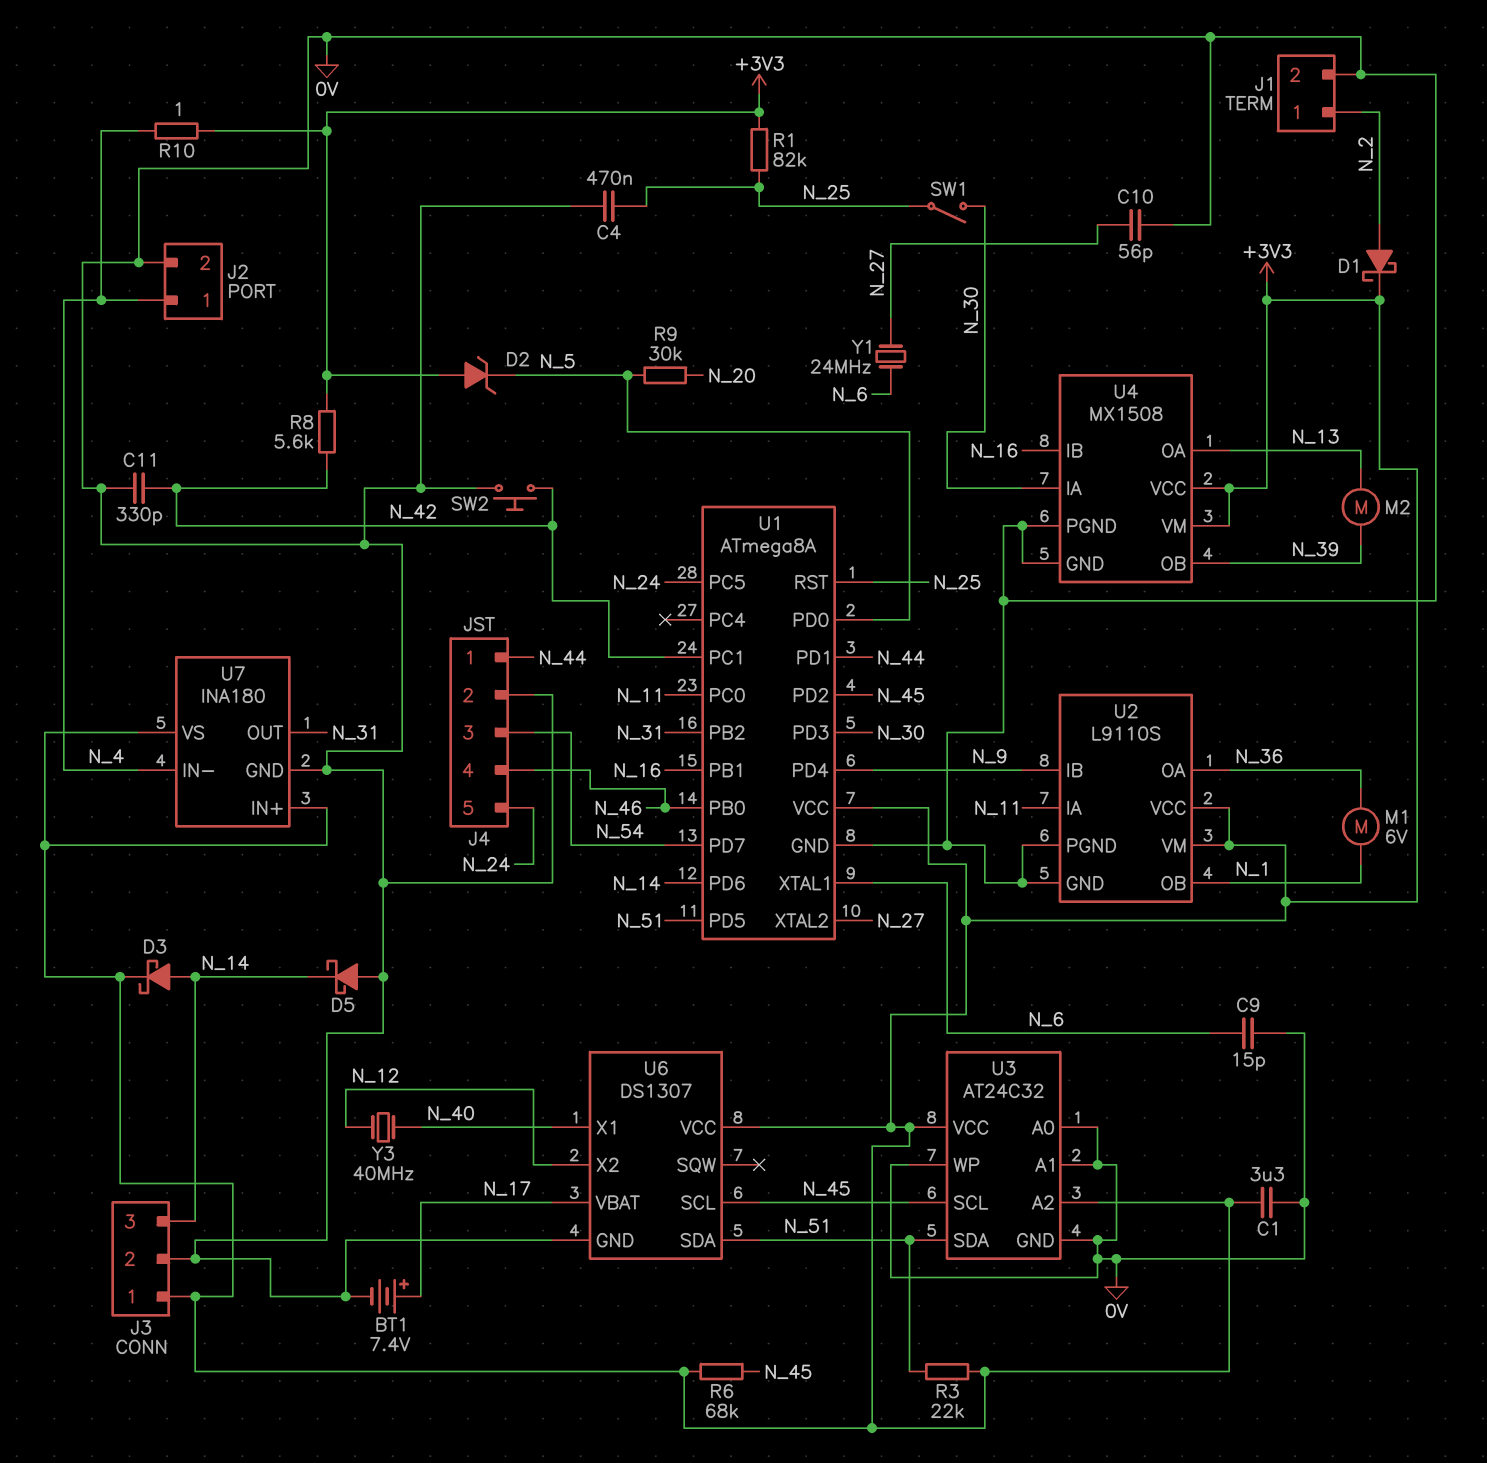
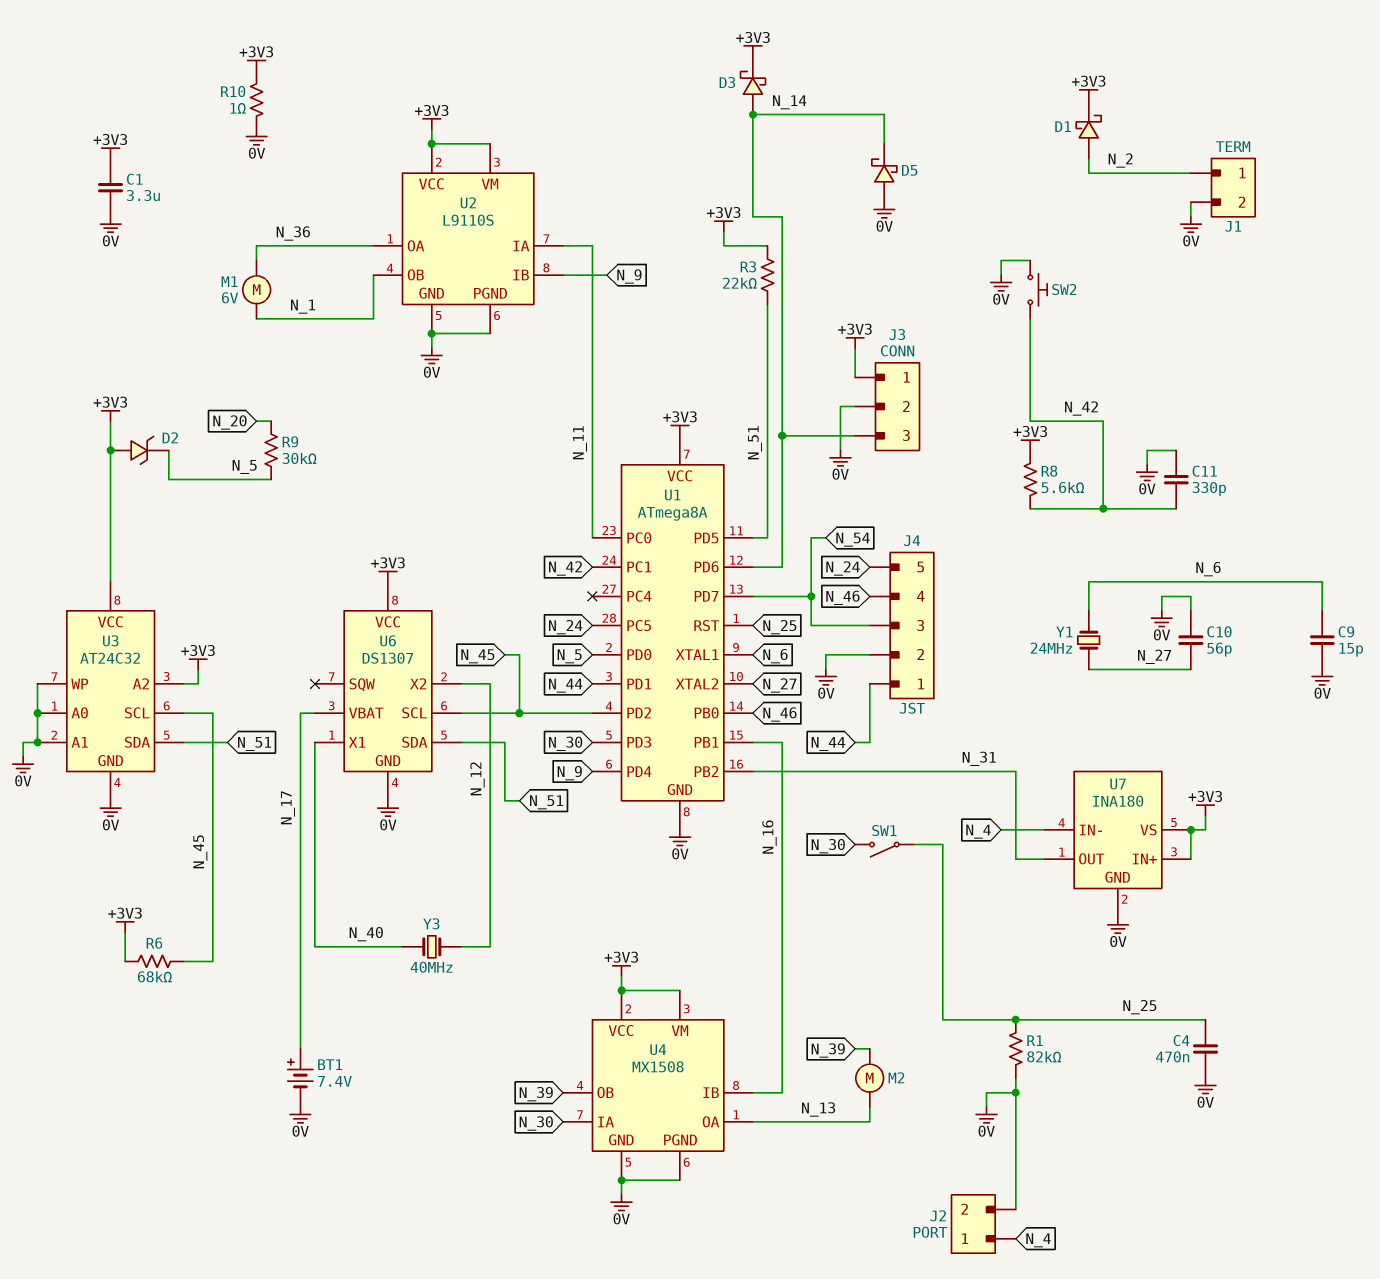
R1: 82k (+3V3, N_25) -> 82k (0V, N_25)
R10: 1 (+3V3, N_4) -> 1 (+3V3, 0V)

